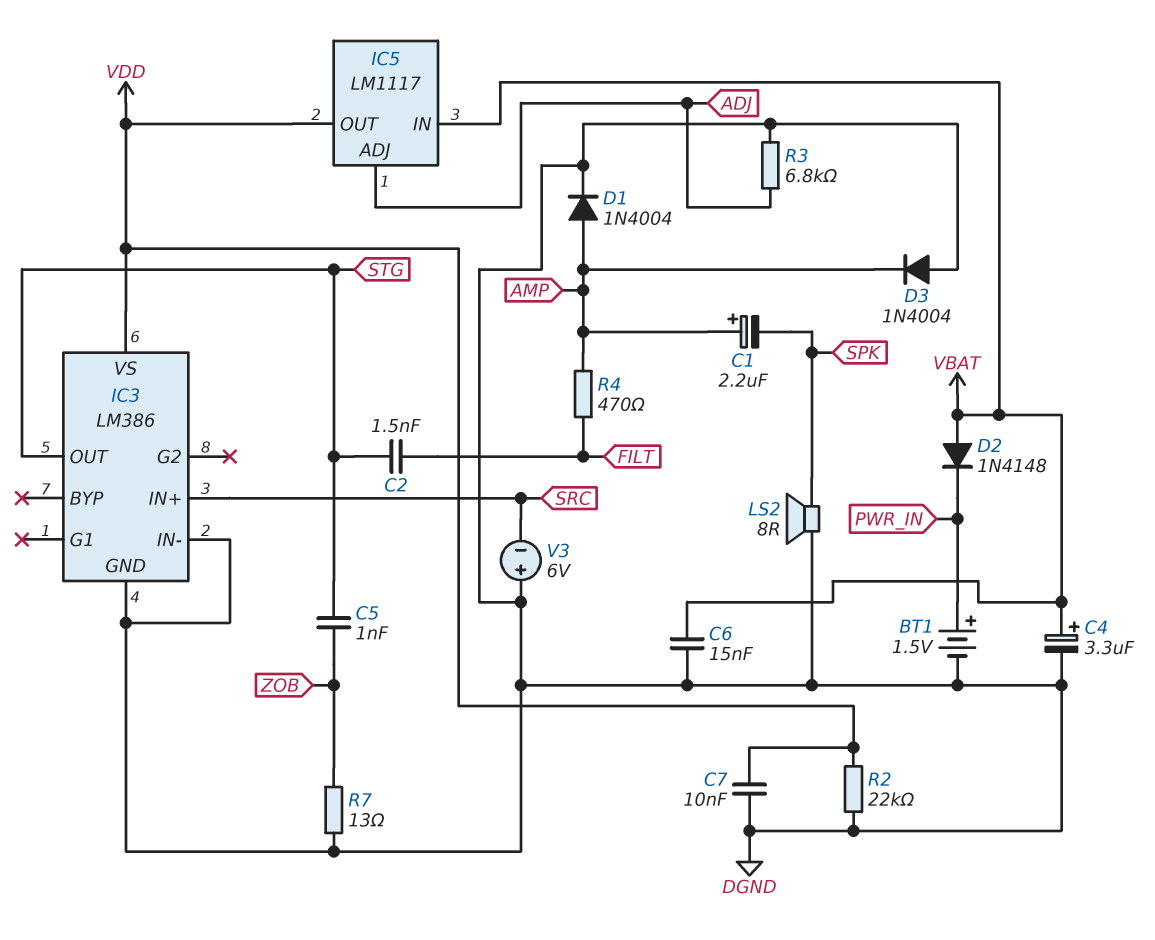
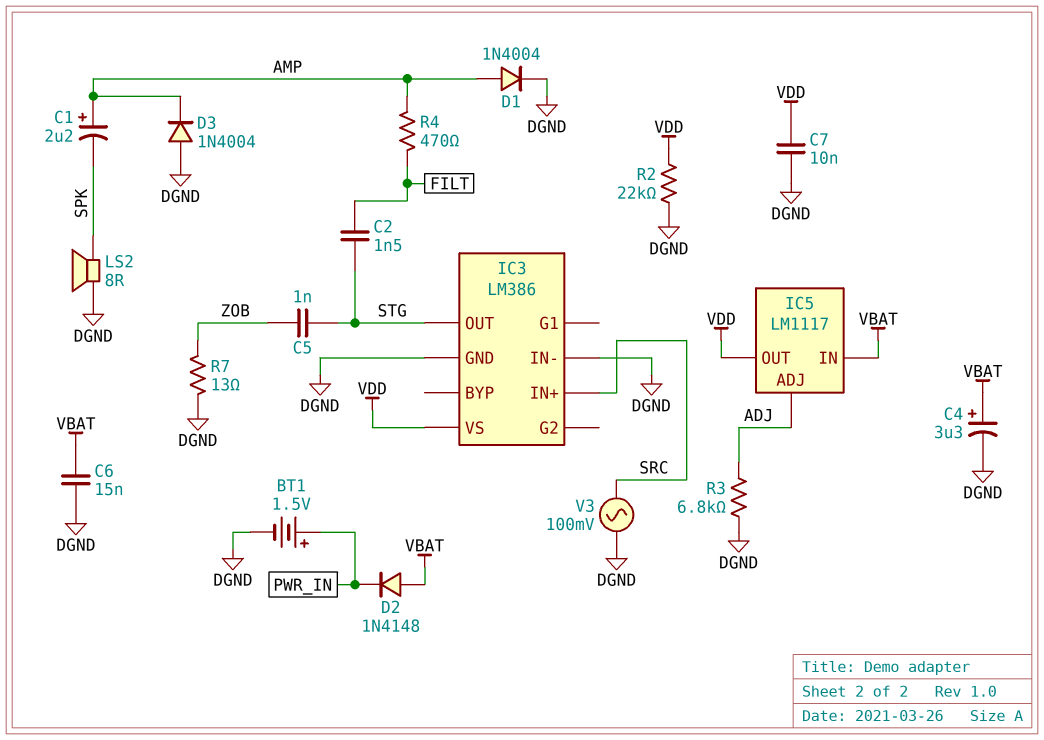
V3: 6V (plus DGND, minus SRC) -> AC 100mV (DGND, SRC)

